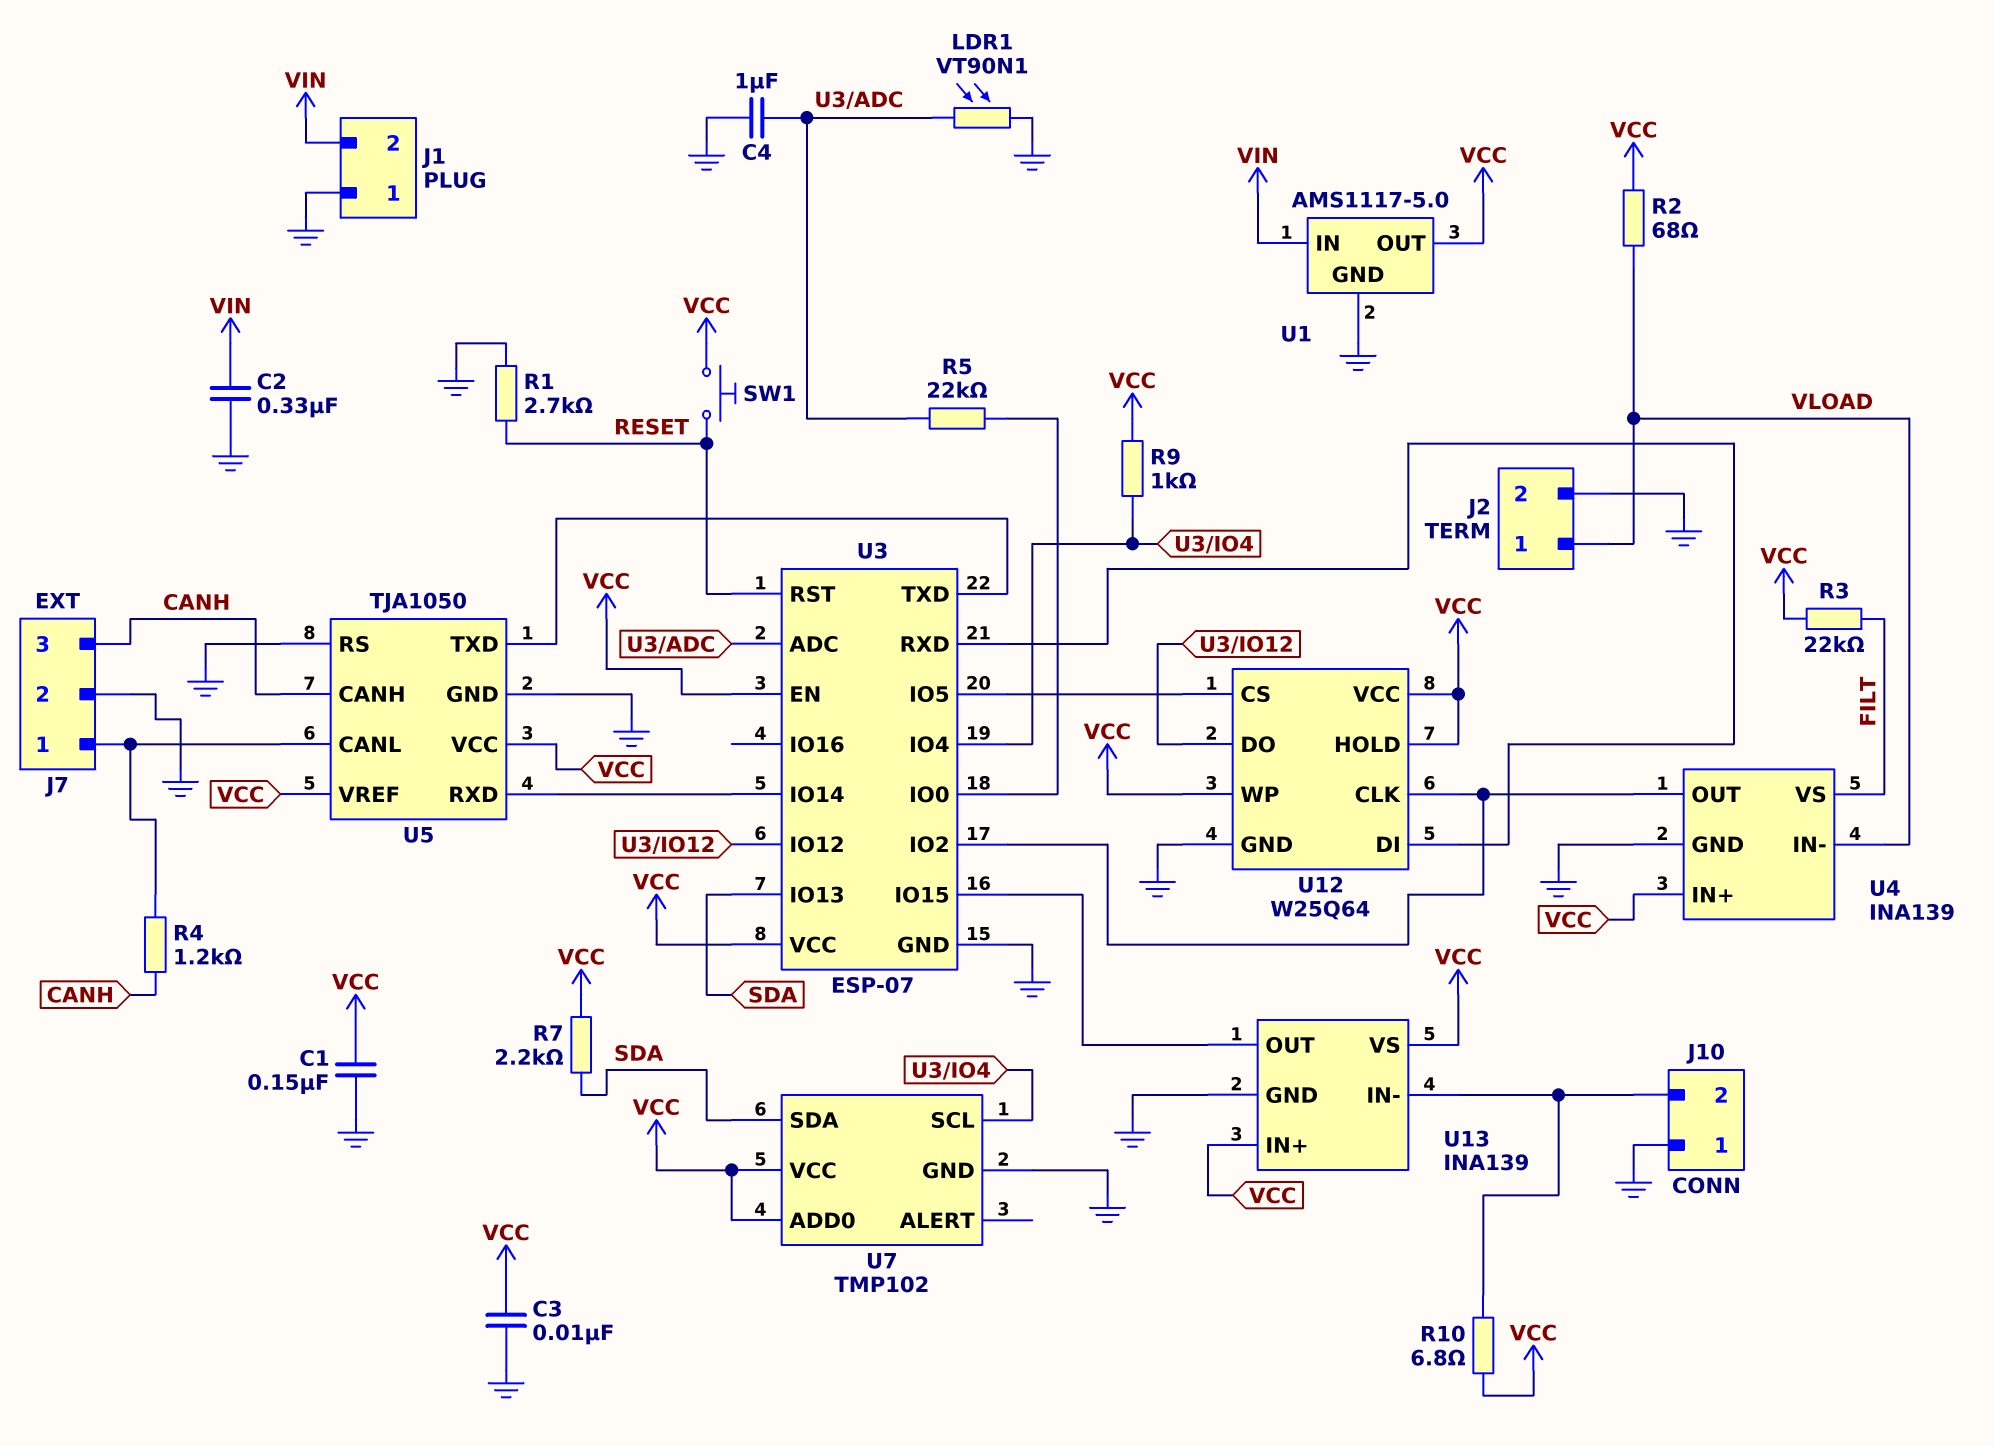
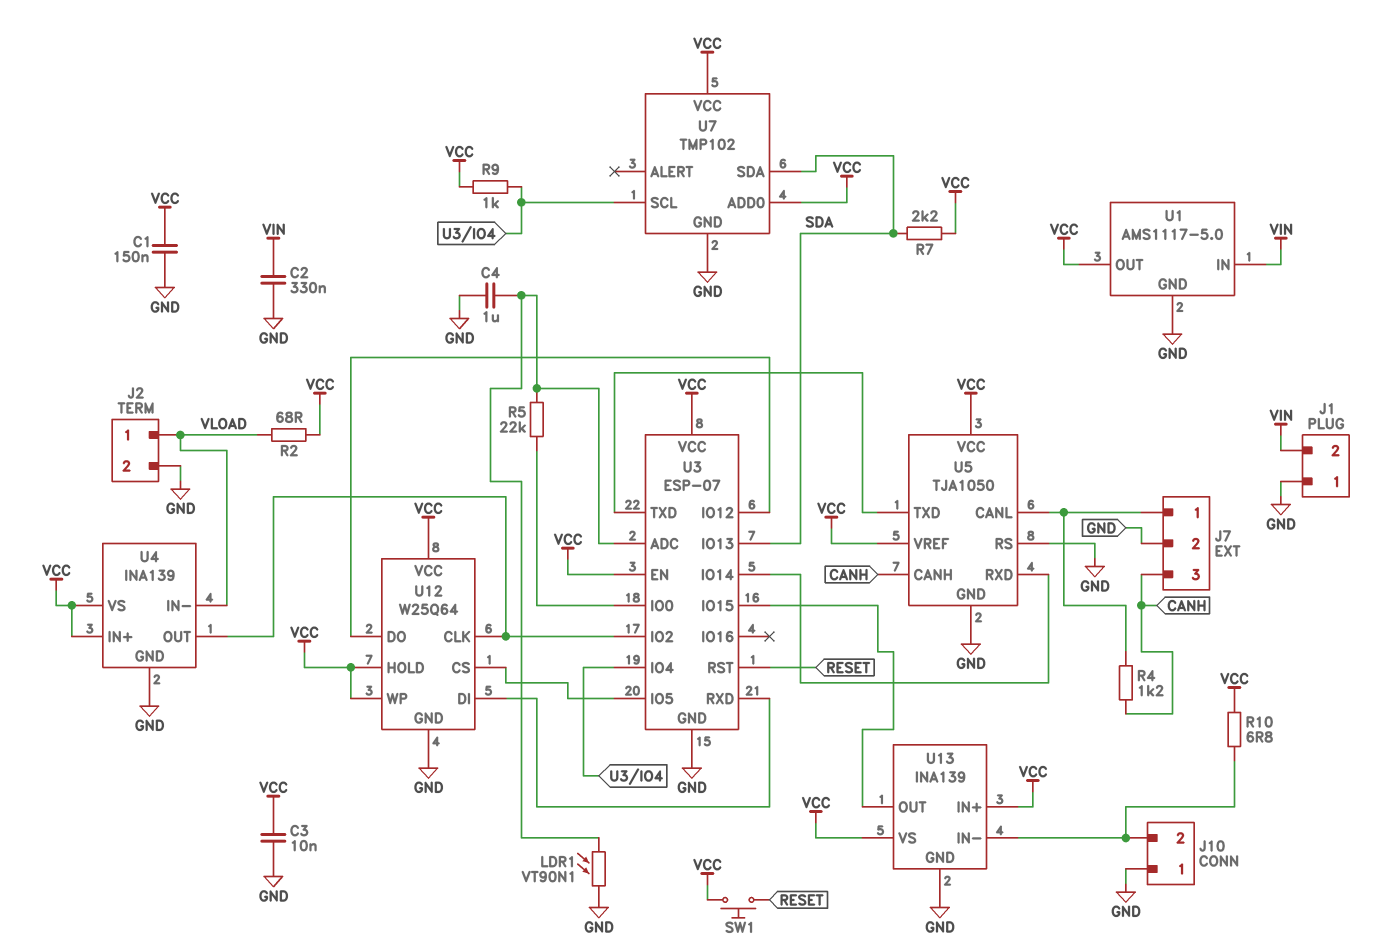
R1: 2.7k (GND, RESET) -> none
R3: 22k (FILT, VCC) -> none
U4 pin VS: FILT -> VCC

